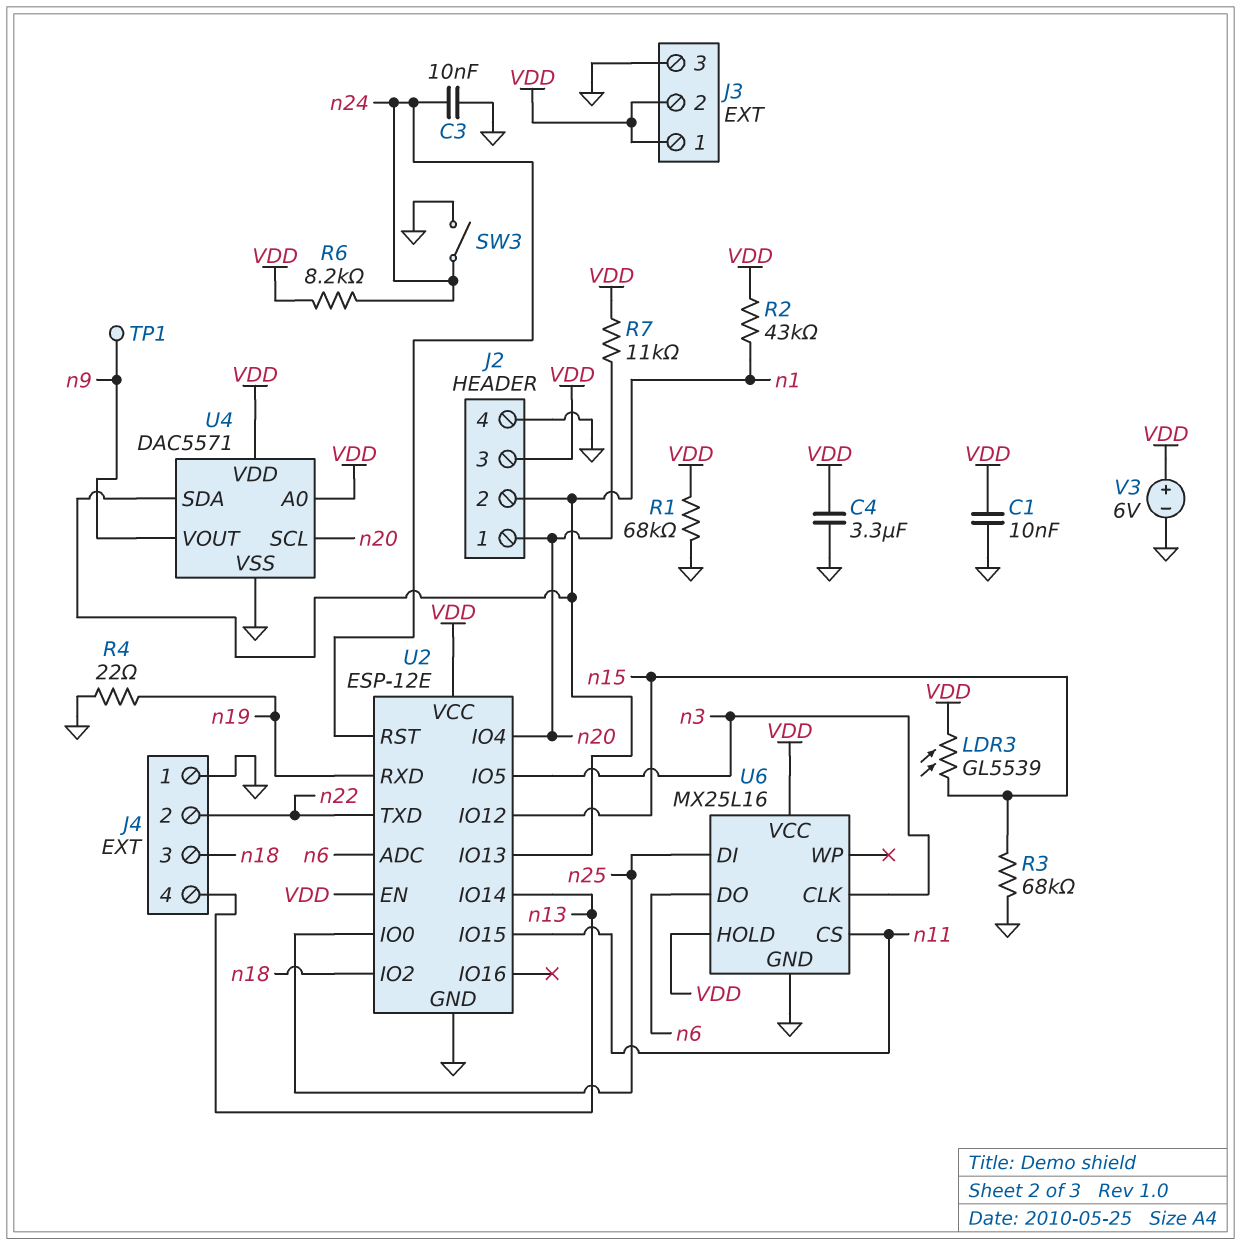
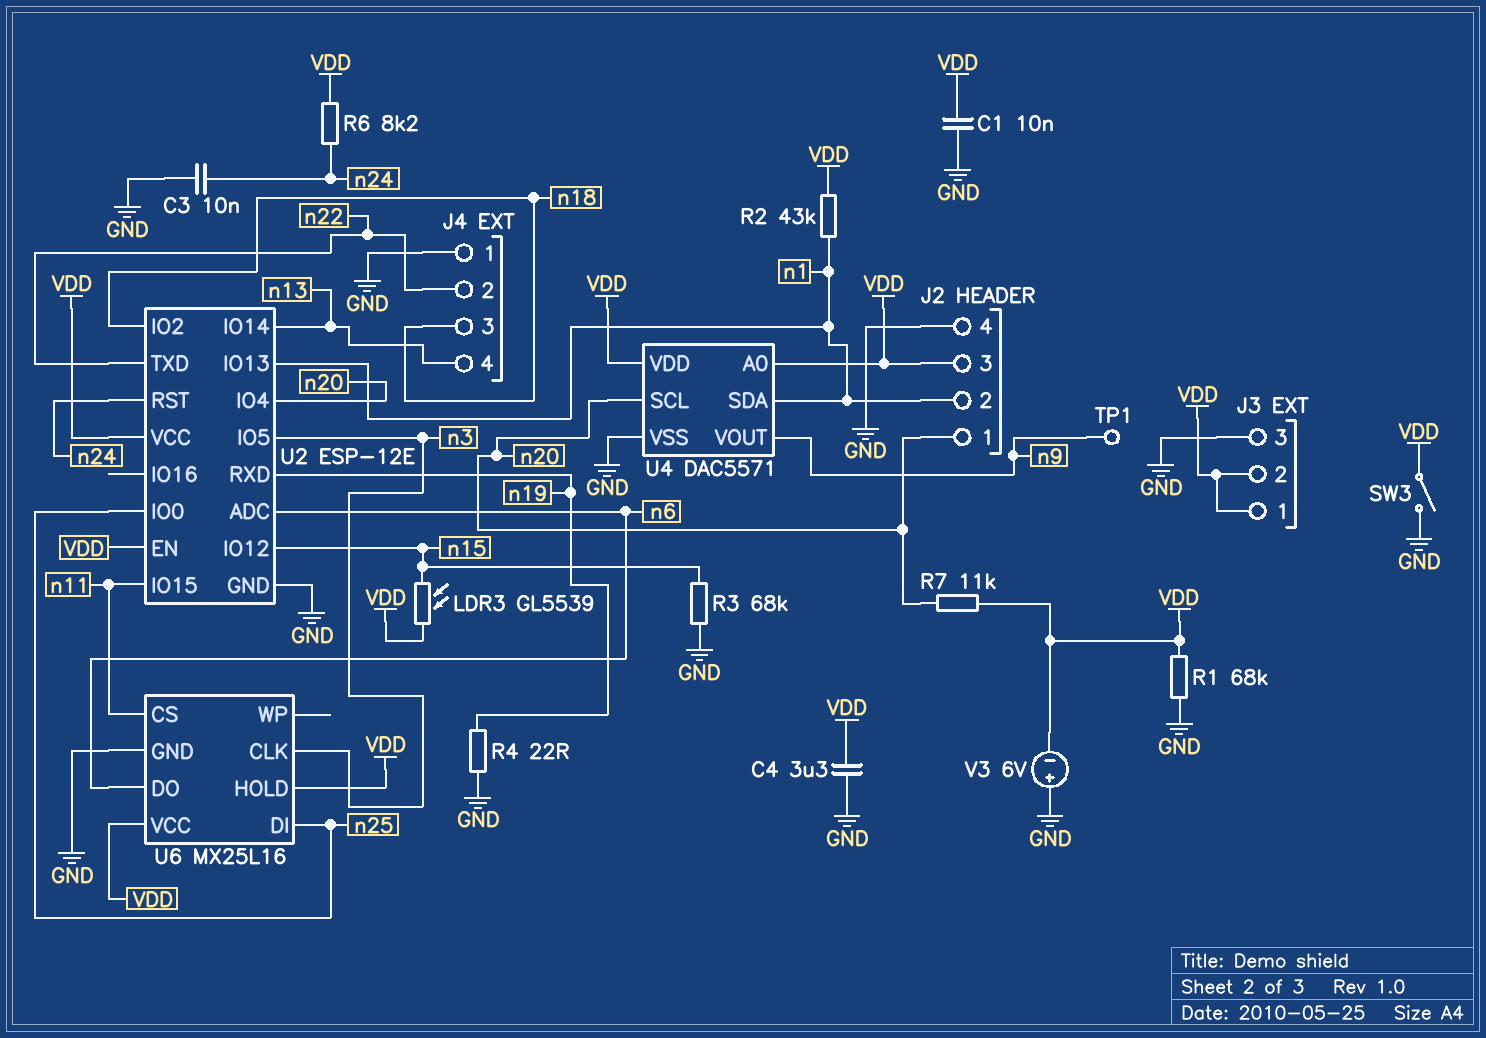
SW3: switch (GND, n24) -> switch (GND, VDD)
V3: 6V (plus VDD, minus GND) -> 6V (plus GND, minus VDD)

